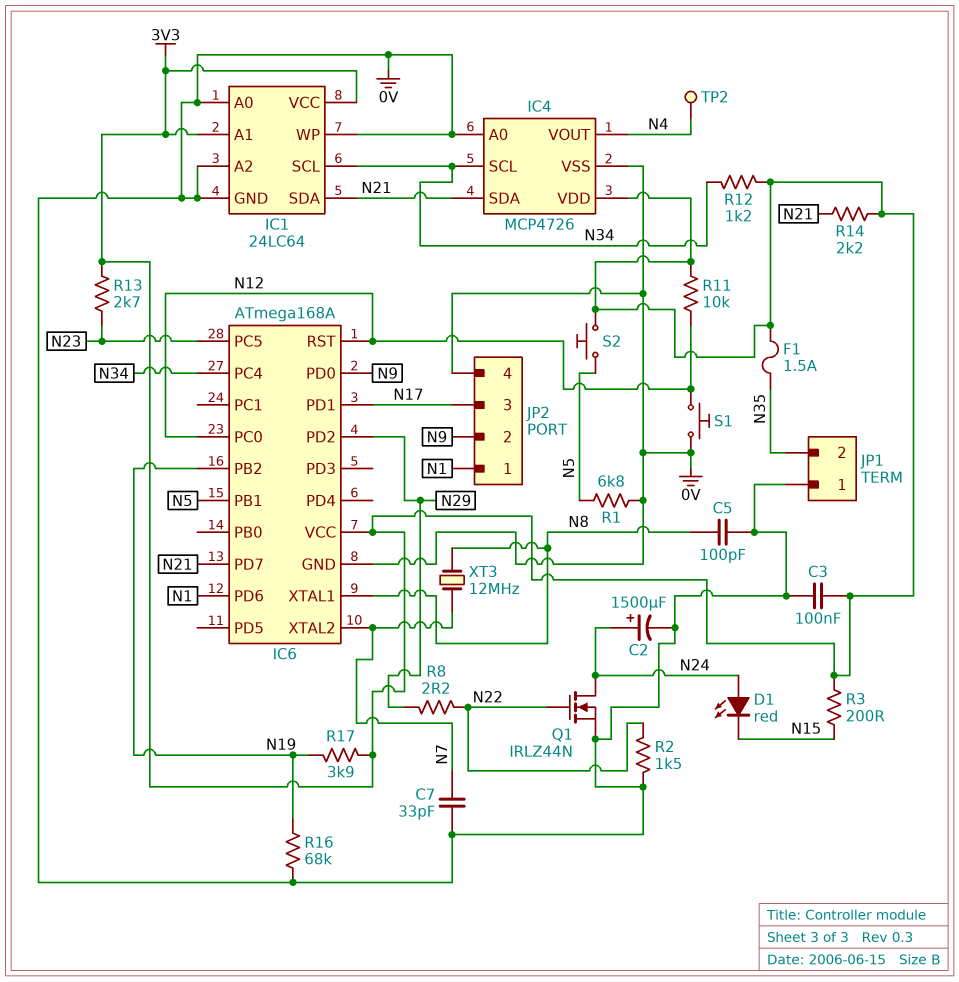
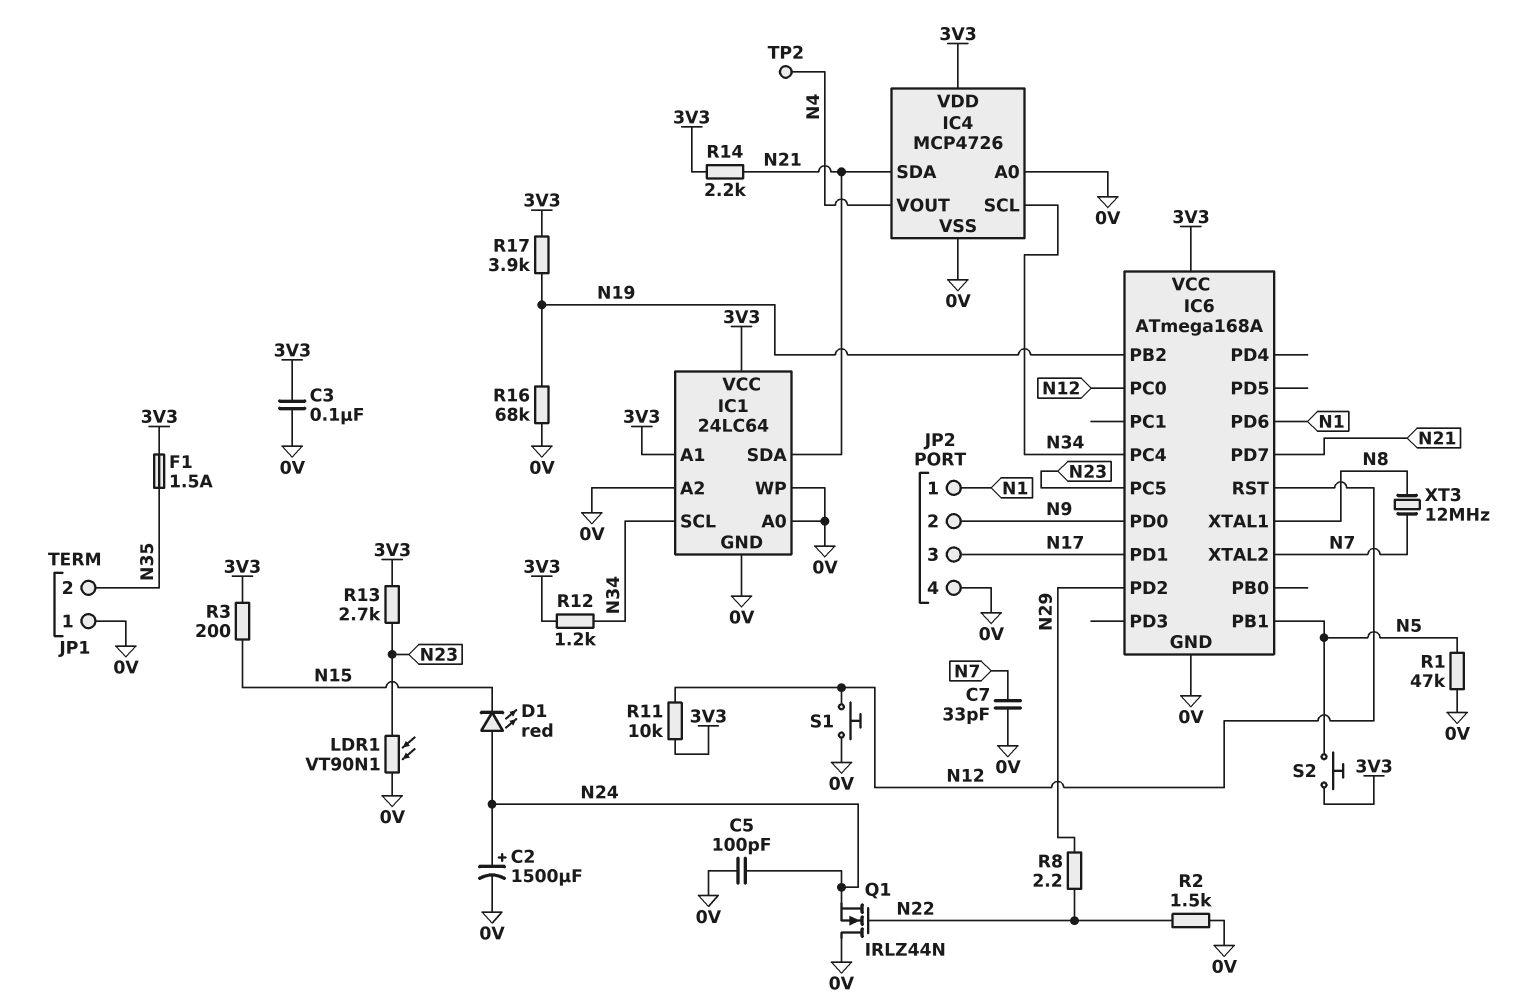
C5: 100pF (0V, N8) -> 100pF (0V, N24)
LDR1: none -> VT90N1 (0V, N23)
Q1: NMOS IRLZ44N (G N22, D N24, S 0V) -> NMOS IRLZ44N (G N22, D 0V, S N24)
R1: 6.8k (0V, N5) -> 47k (0V, N5)

